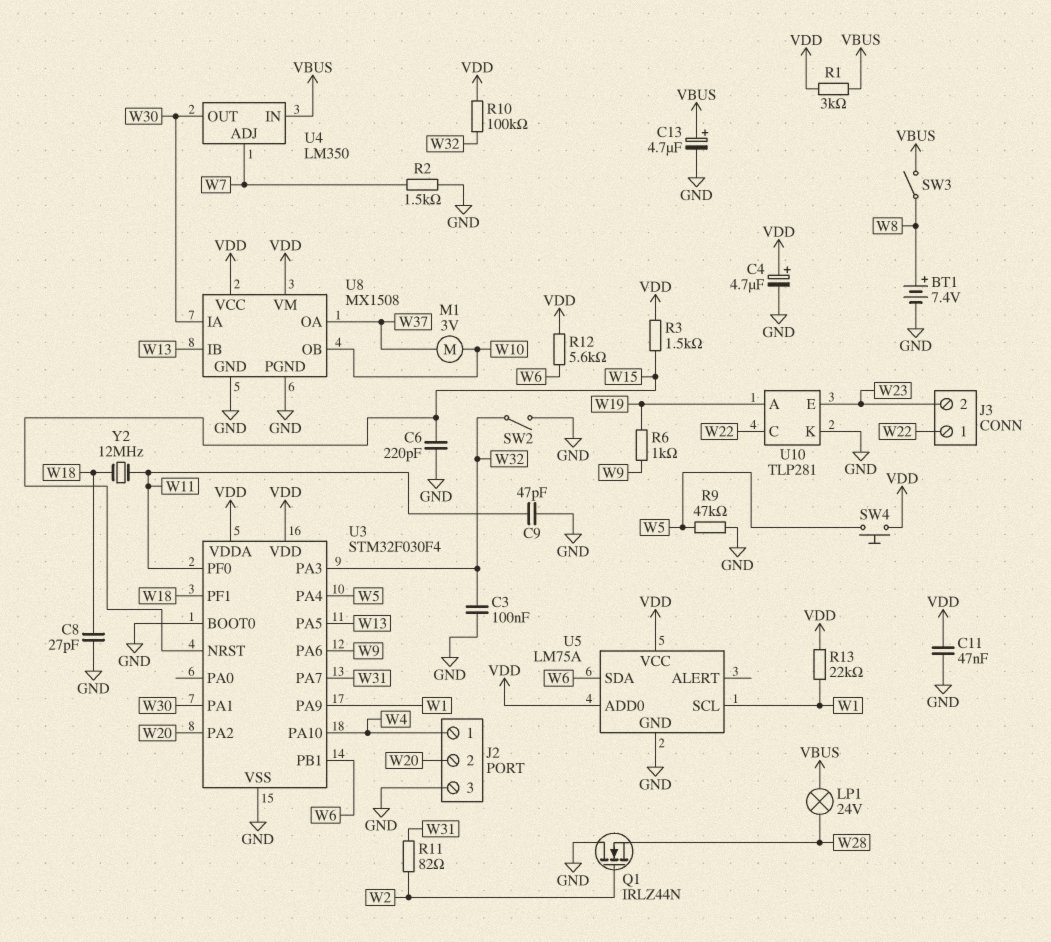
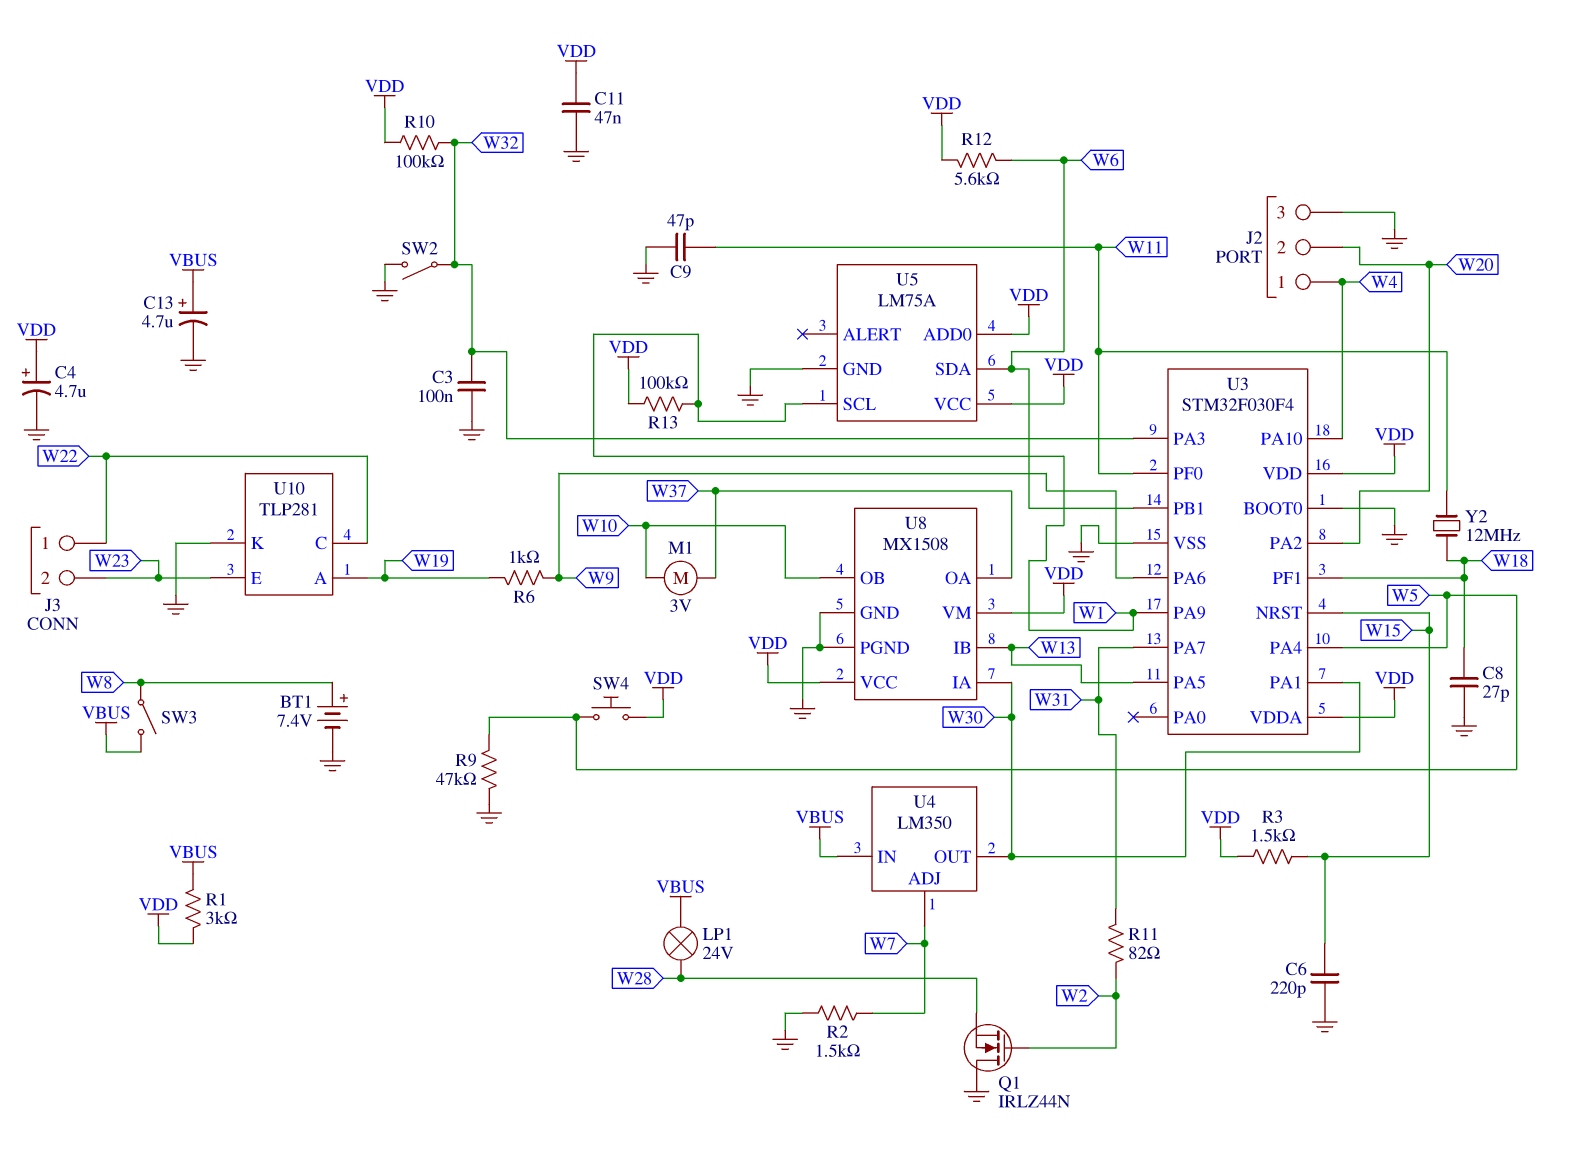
R13: 22k (VDD, W1) -> 100k (VDD, W1)

